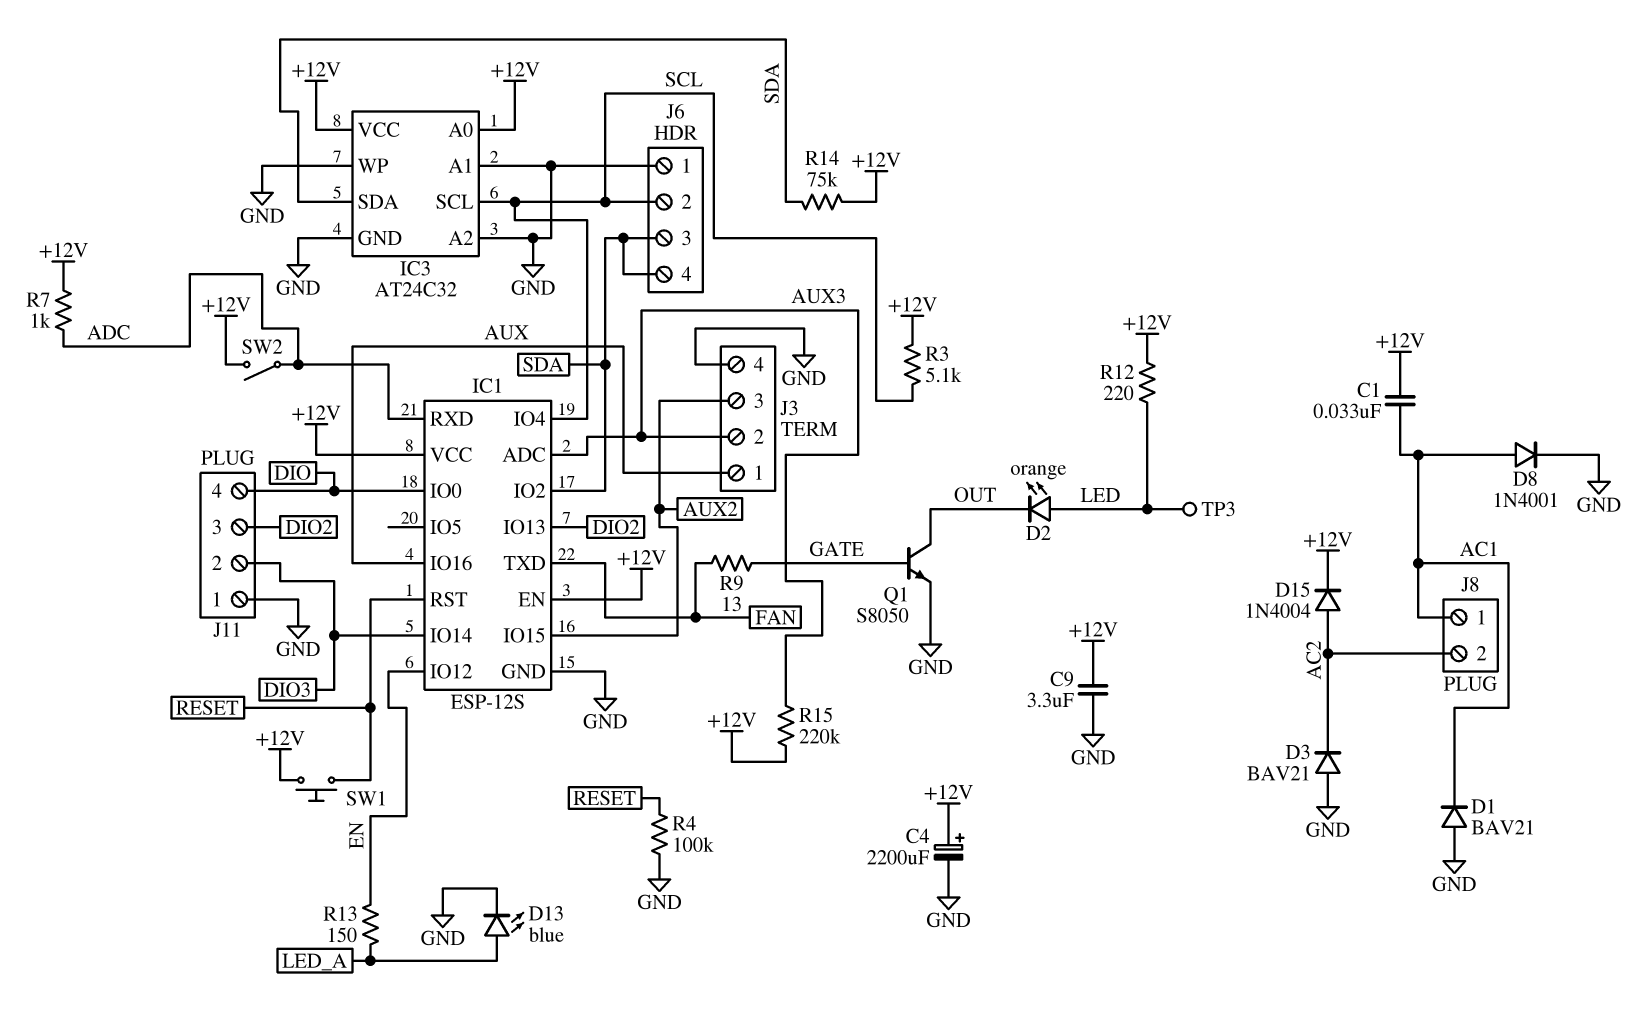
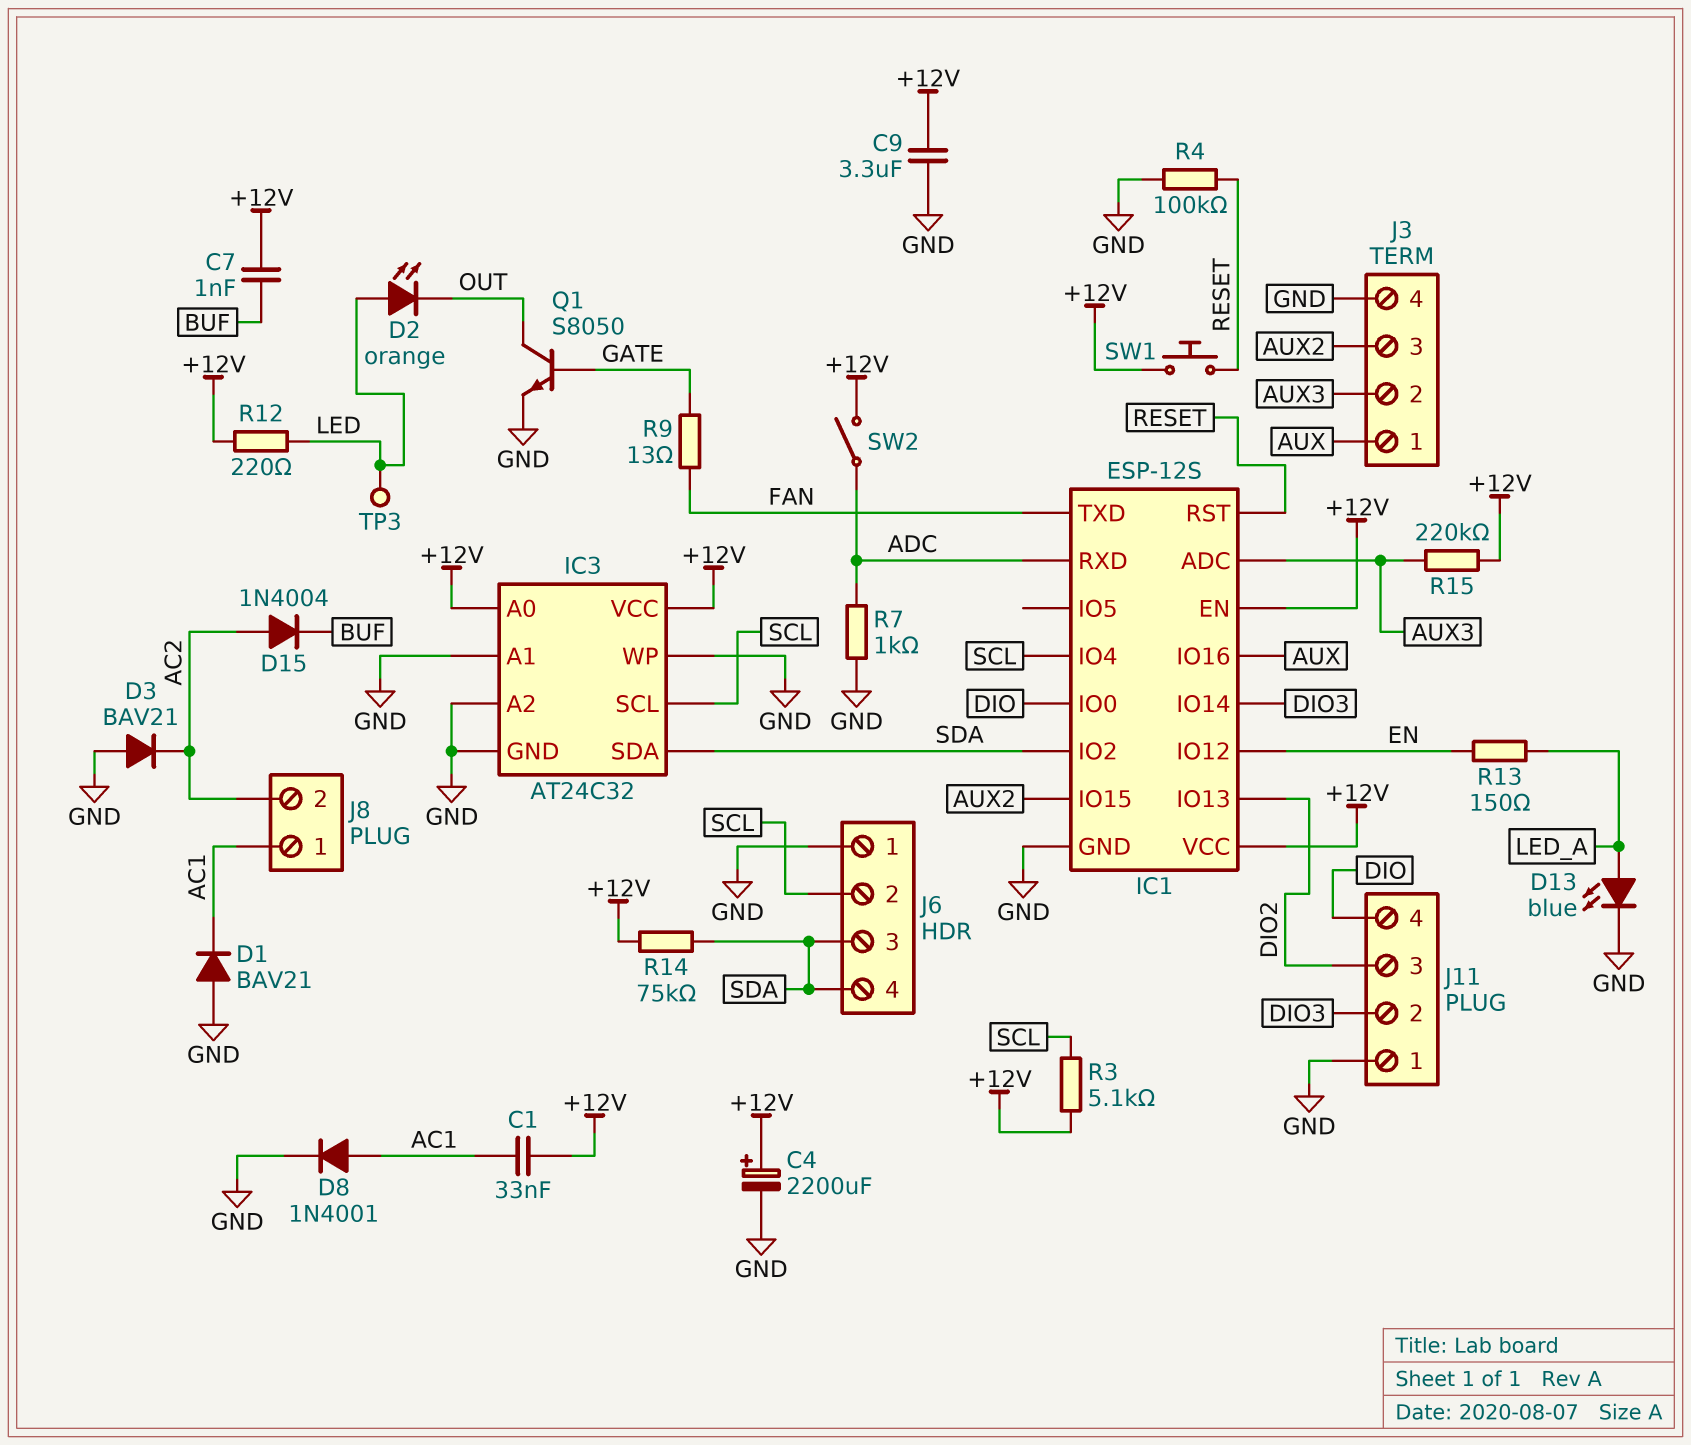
C7: none -> 1nF (+12V, BUF)
D15: diode 1N4004 (A AC2, K +12V) -> diode 1N4004 (A AC2, K BUF)
R7: 1k (+12V, ADC) -> 1k (ADC, GND)

